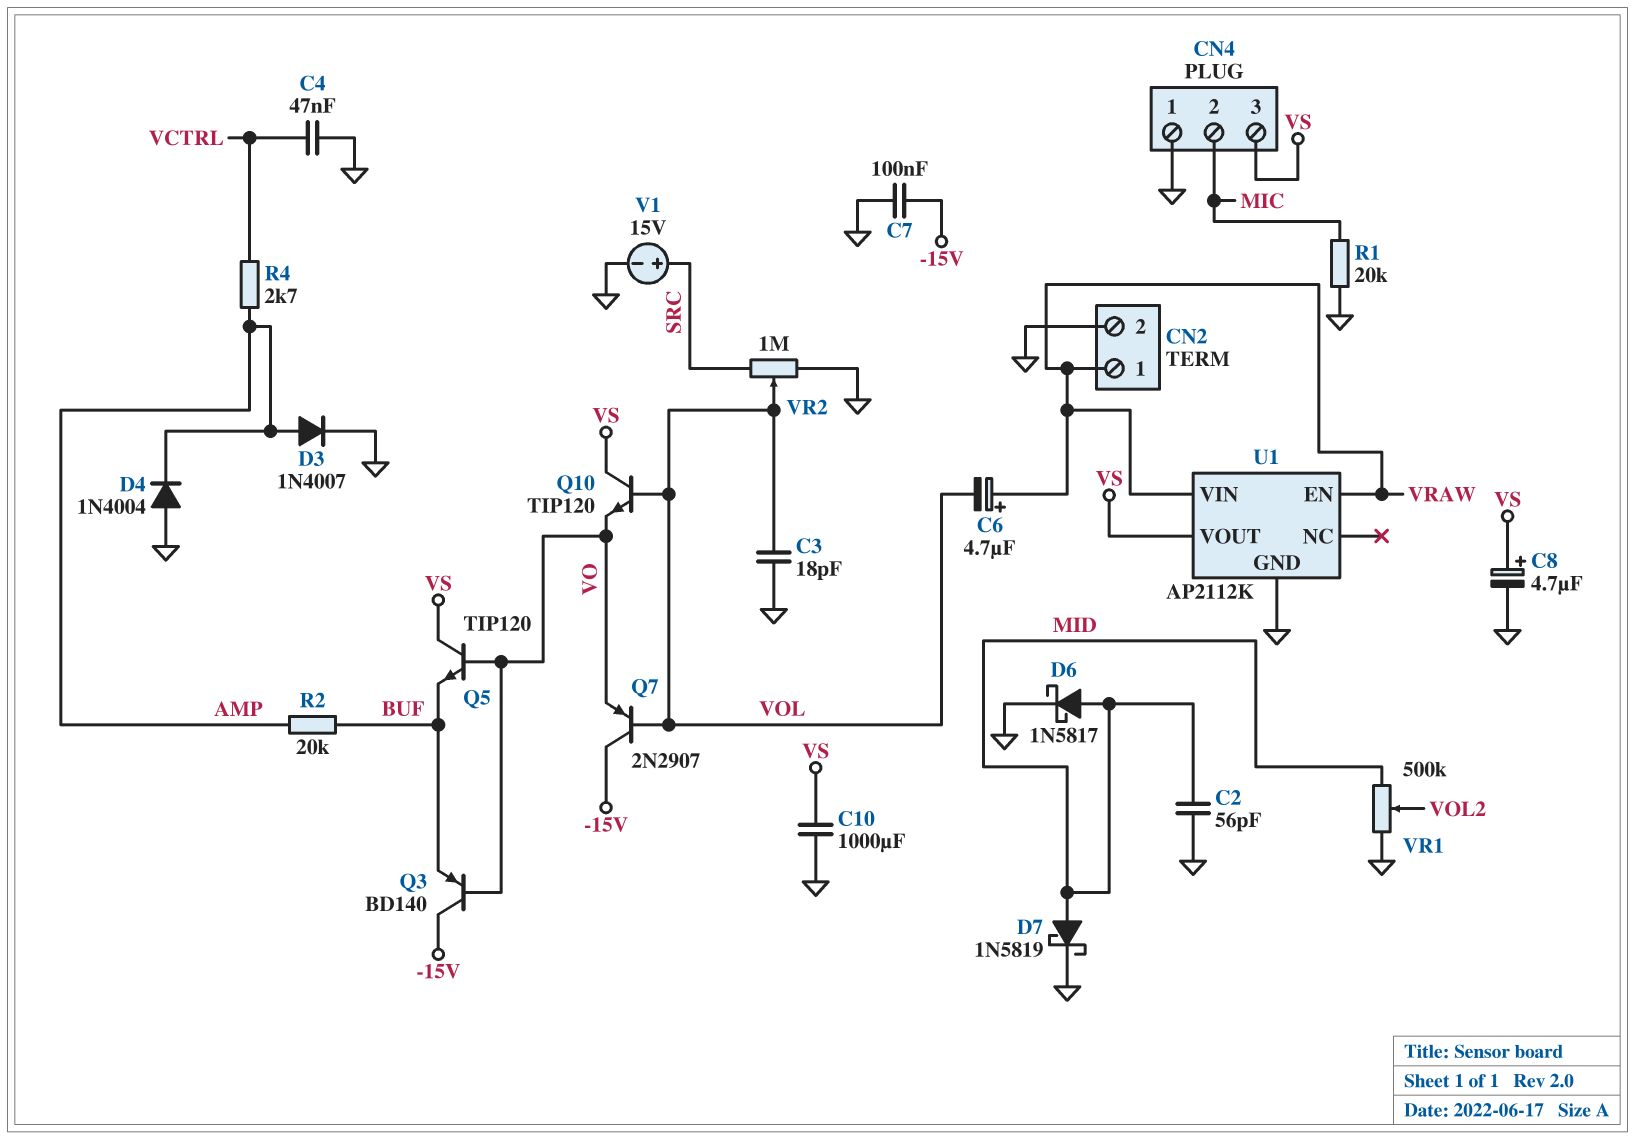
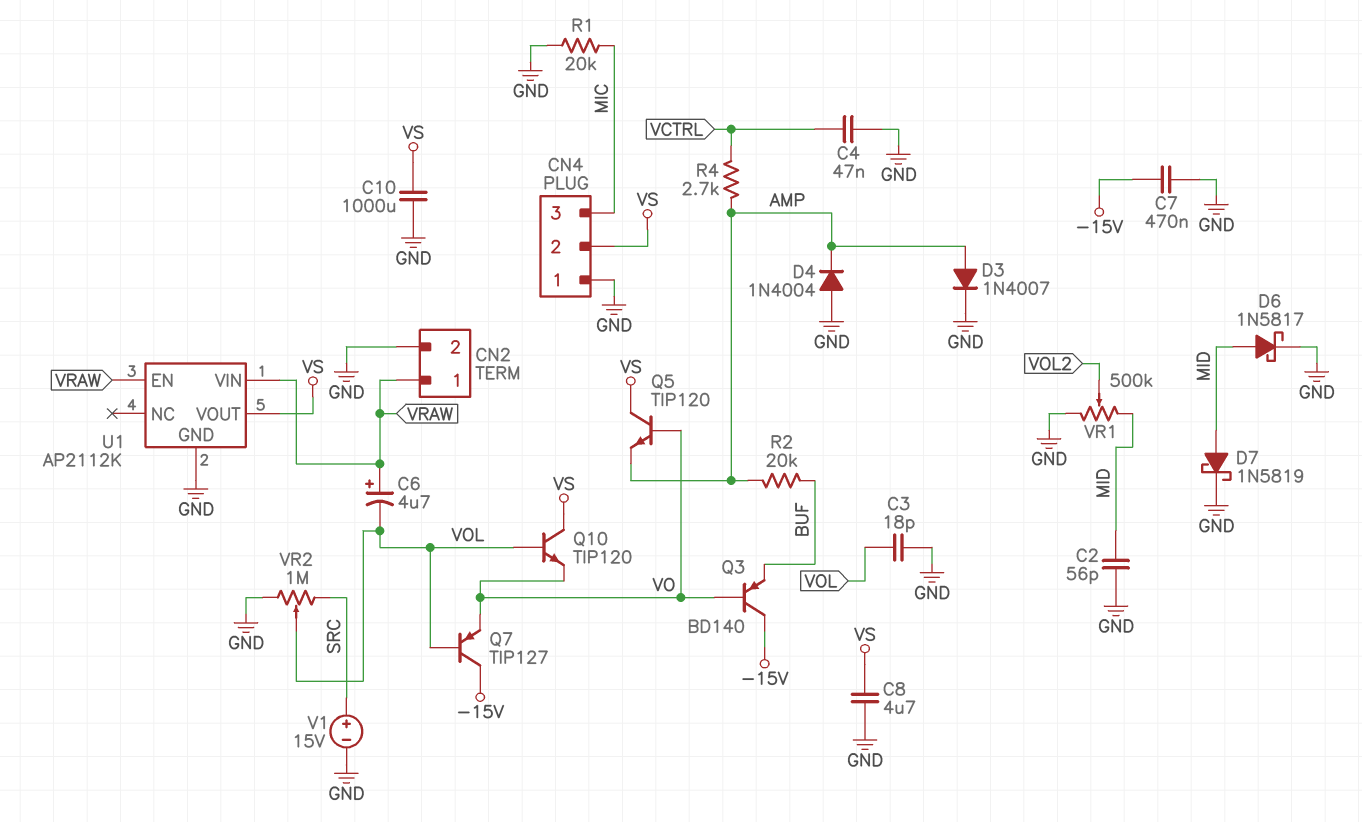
C7: 100nF (-15V, GND) -> 470nF (-15V, GND)
C8: 4.7uF (plus VS, minus GND) -> 4.7uF (GND, VS)
CN4 pin 2: MIC -> VS
CN4 pin 3: VS -> MIC
Q5: NPN TIP120 (B VO, C VS, E BUF) -> NPN TIP120 (B VO, C VS, E AMP)
Q7: PNP 2N2907 (B VOL, C -15V, E VO) -> PNP TIP127 (B VOL, C -15V, E VO)

